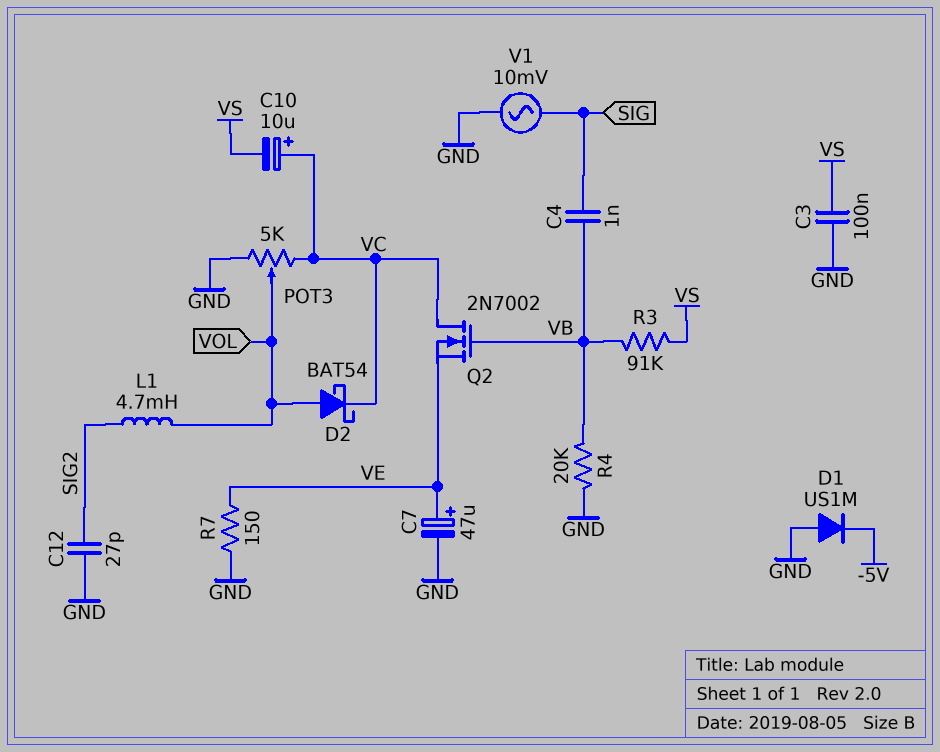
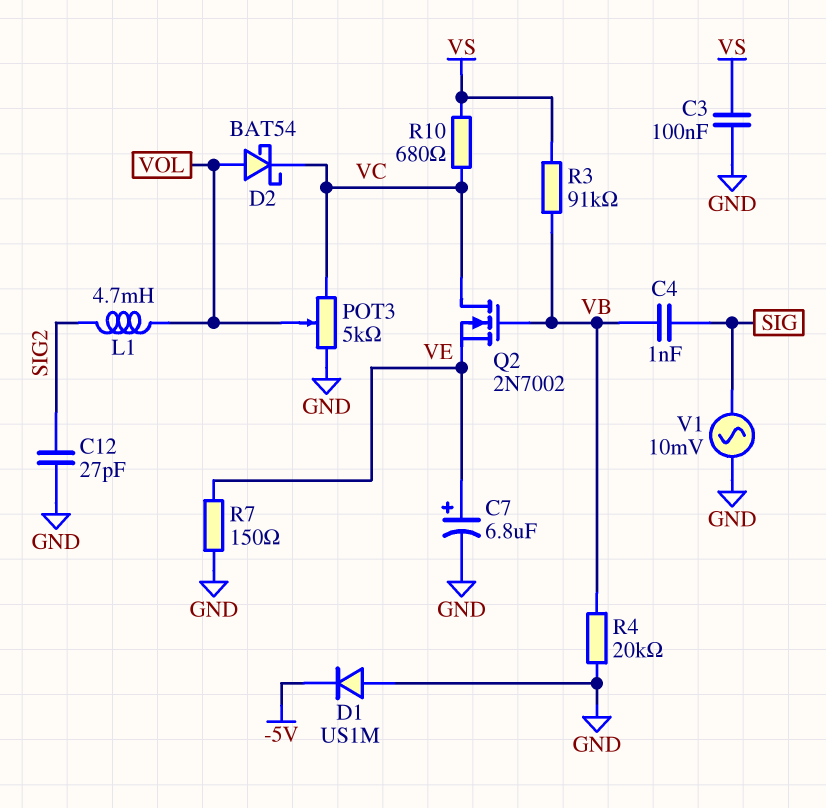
C7: 47uF (plus VE, minus GND) -> 6.8uF (plus VE, minus GND)
C10: 10uF (plus VC, minus VS) -> none
R10: none -> 680 (VC, VS)

